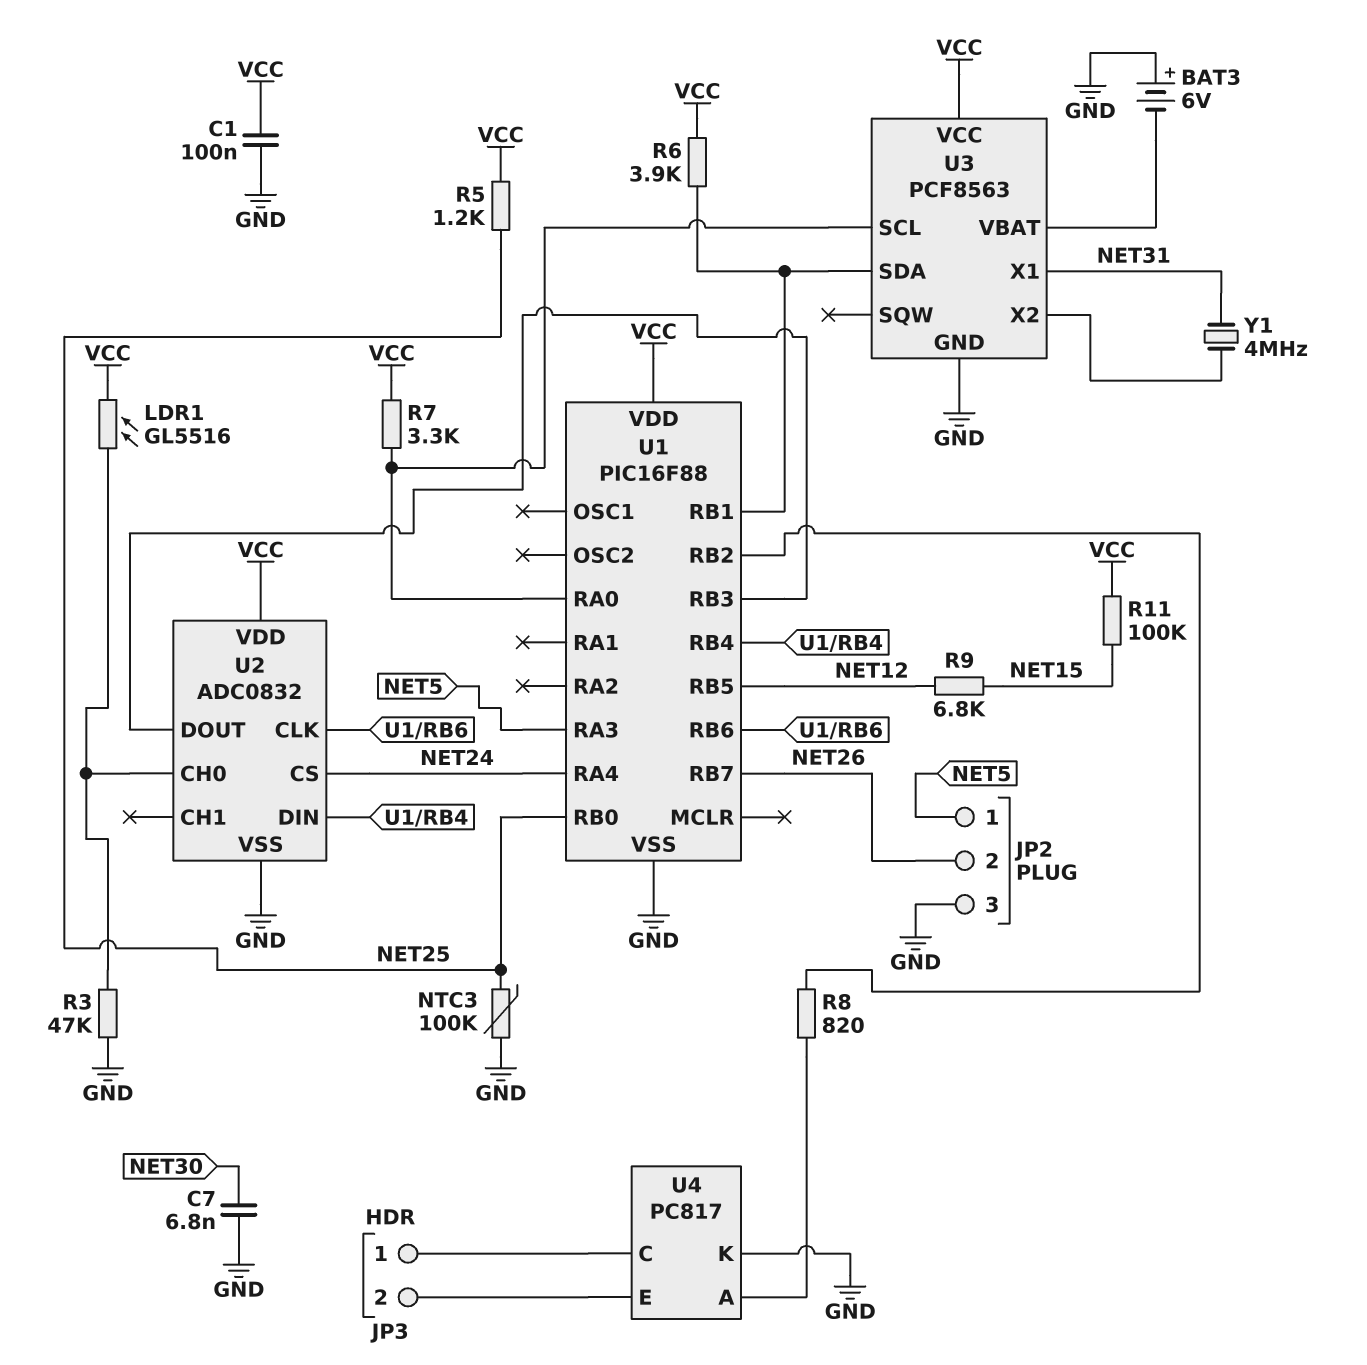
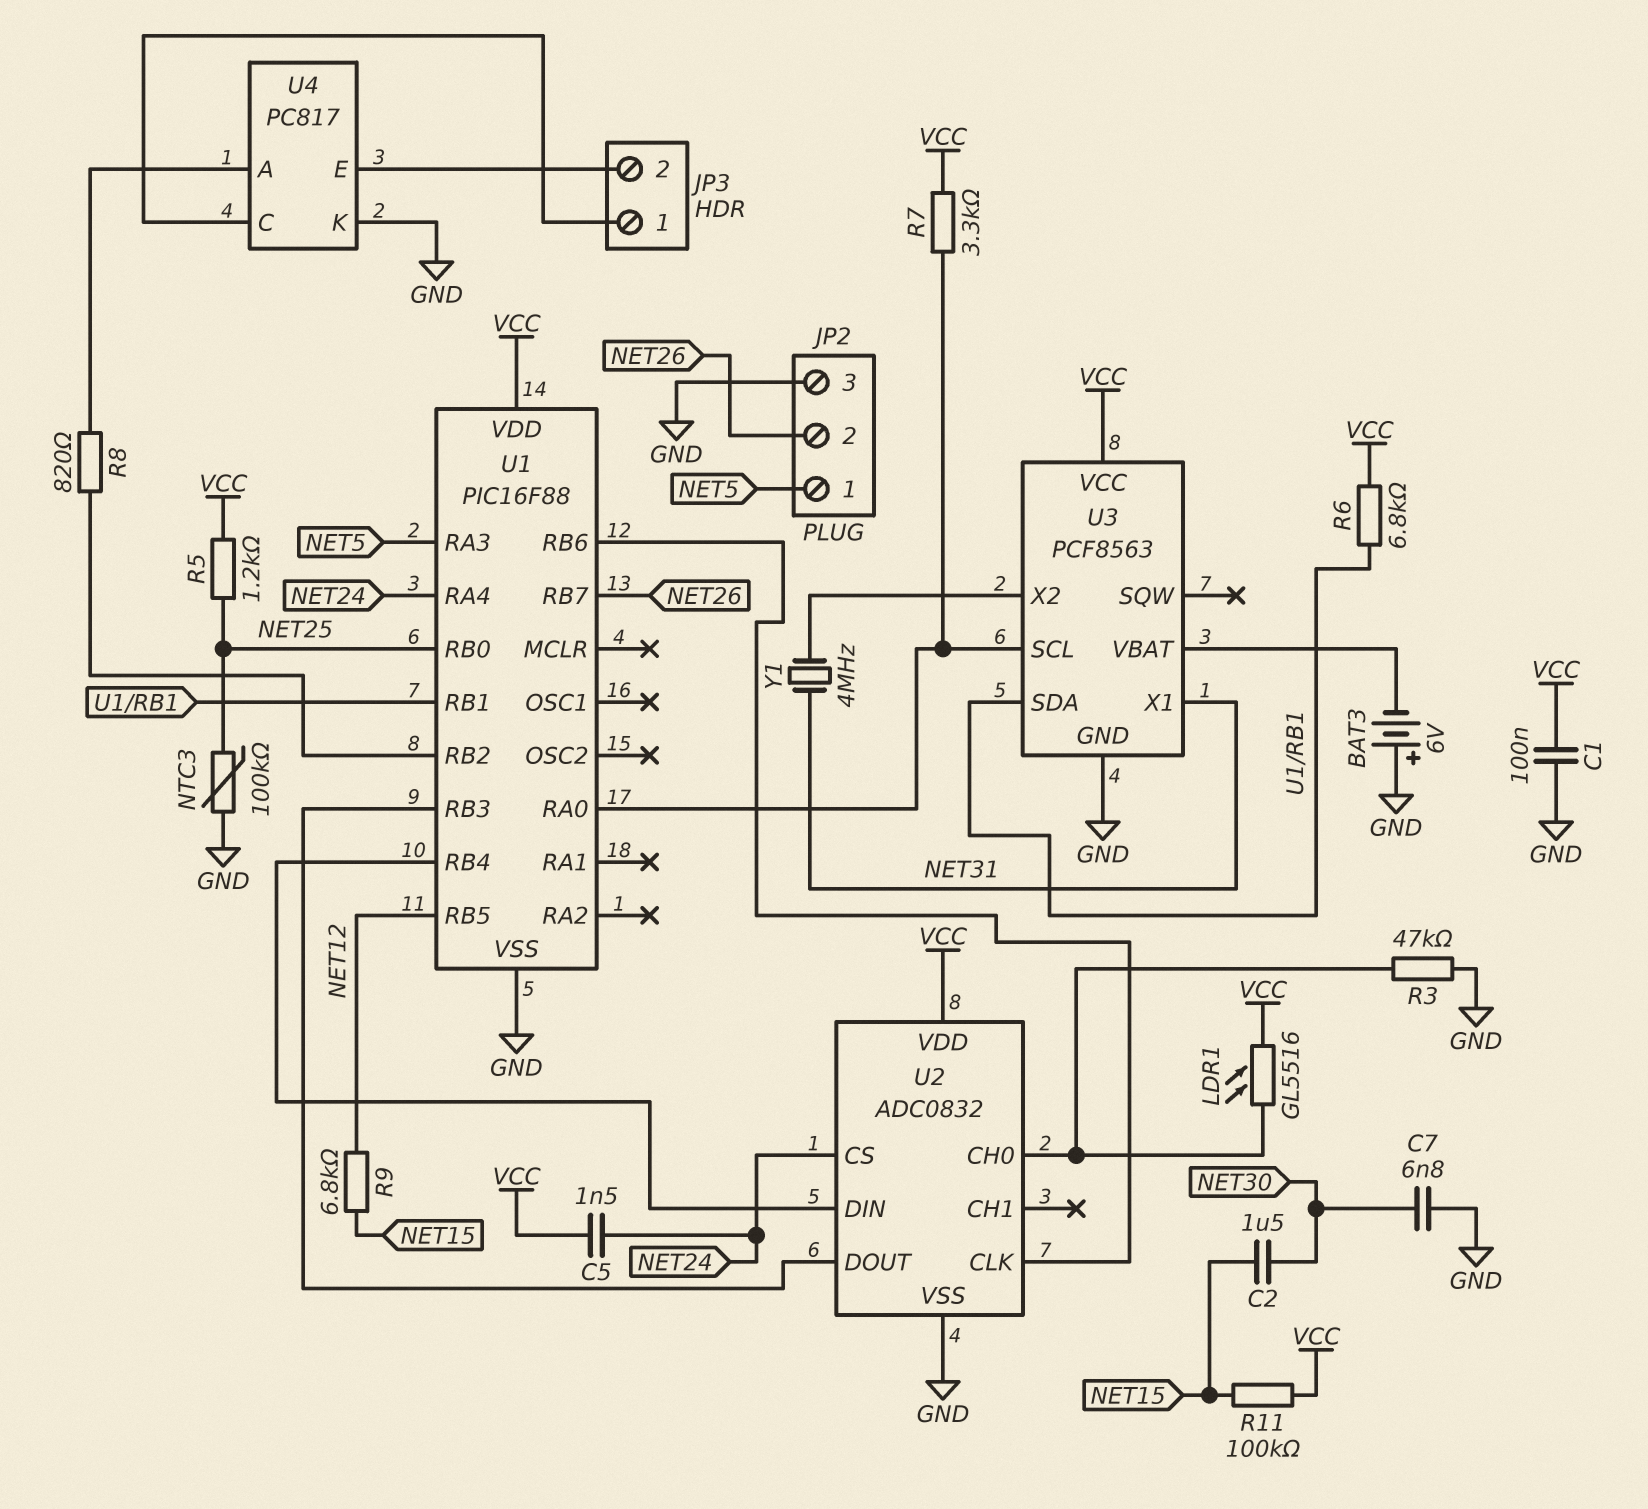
C2: none -> 1.5uF (NET15, NET30)
C5: none -> 1.5nF (NET24, VCC)
R6: 3.9k (U1/RB1, VCC) -> 6.8k (U1/RB1, VCC)

